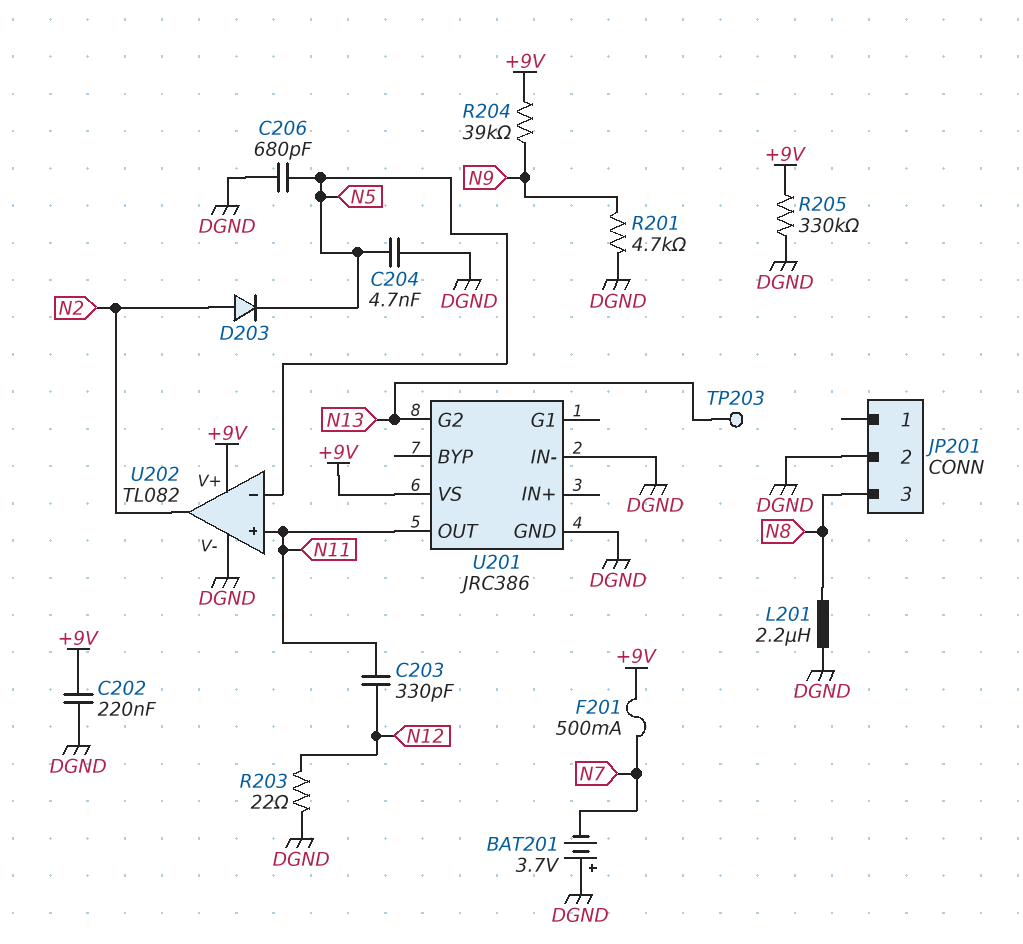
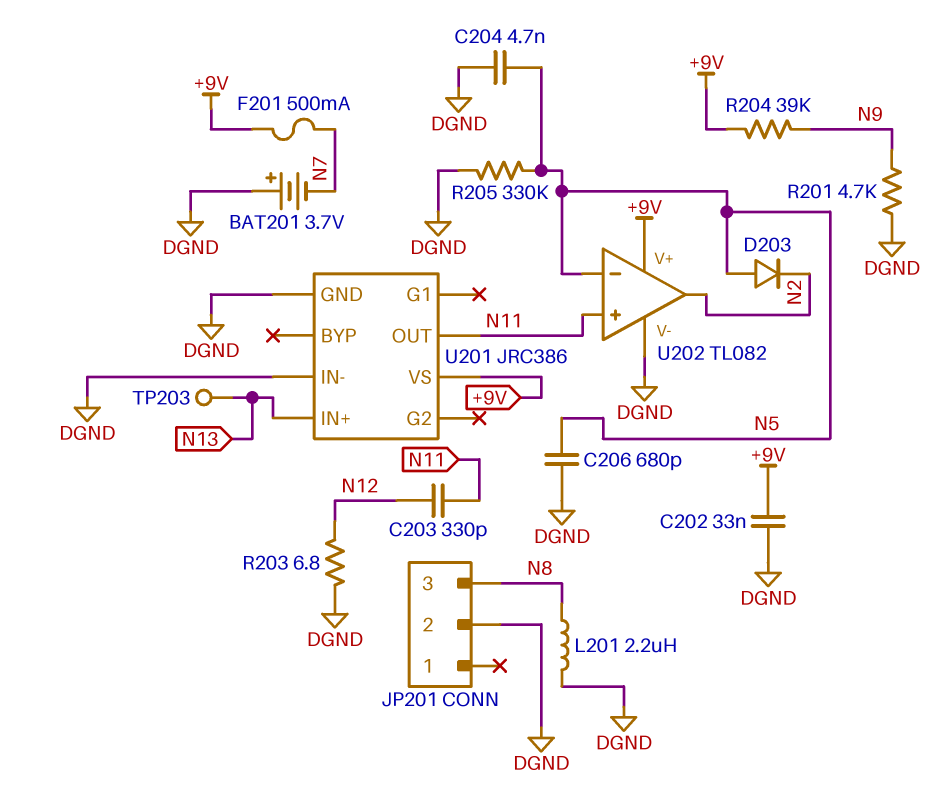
C202: 220nF (+9V, DGND) -> 33nF (+9V, DGND)
D203: diode (A N2, K N5) -> diode (A N5, K N2)
R203: 22 (DGND, N12) -> 6.8 (DGND, N12)
R205: 330k (+9V, DGND) -> 330k (DGND, N5)
U201 pin G2: N13 -> none
U201 pin IN+: none -> N13

